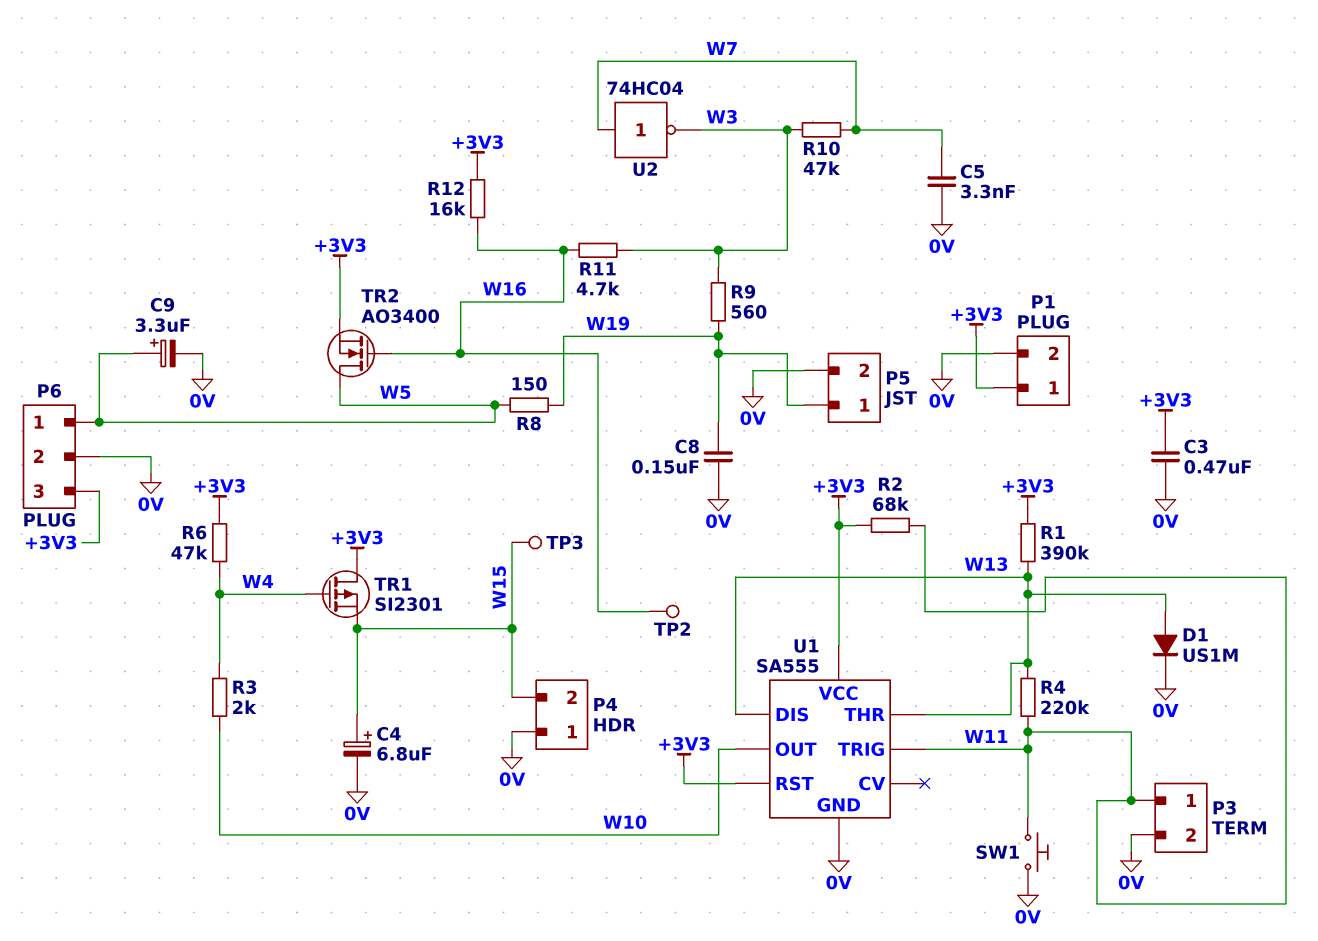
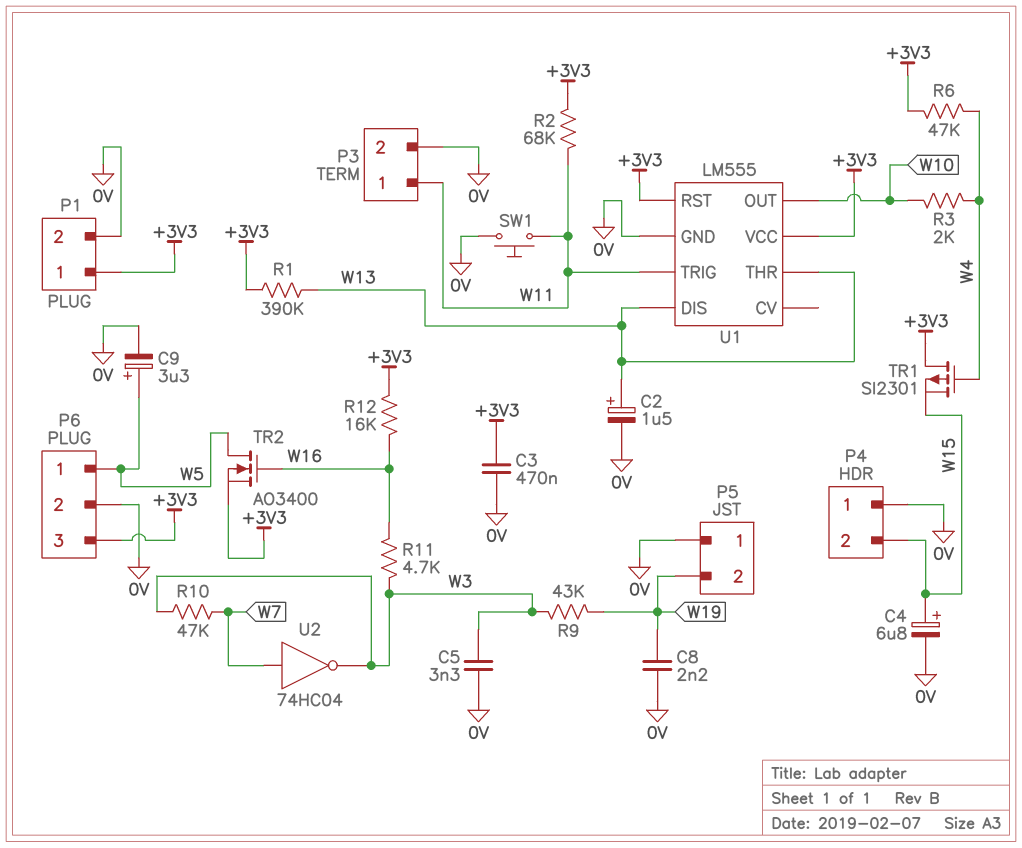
C2: none -> 1.5uF (plus W13, minus 0V)
C5: 3.3nF (0V, W7) -> 3.3nF (0V, W3)
C8: 150nF (0V, W19) -> 2.2nF (0V, W19)
D1: diode US1M (A W13, K 0V) -> none
P5 pin 1: W19 -> 0V
P5 pin 2: 0V -> W19
R4: 220k (W11, W13) -> none
R8: 150 (W5, W19) -> none
R9: 560 (W3, W19) -> 43k (W3, W19)
TP2: test point (W16) -> none
TP3: test point (W15) -> none
U1: SA555 -> LM555

